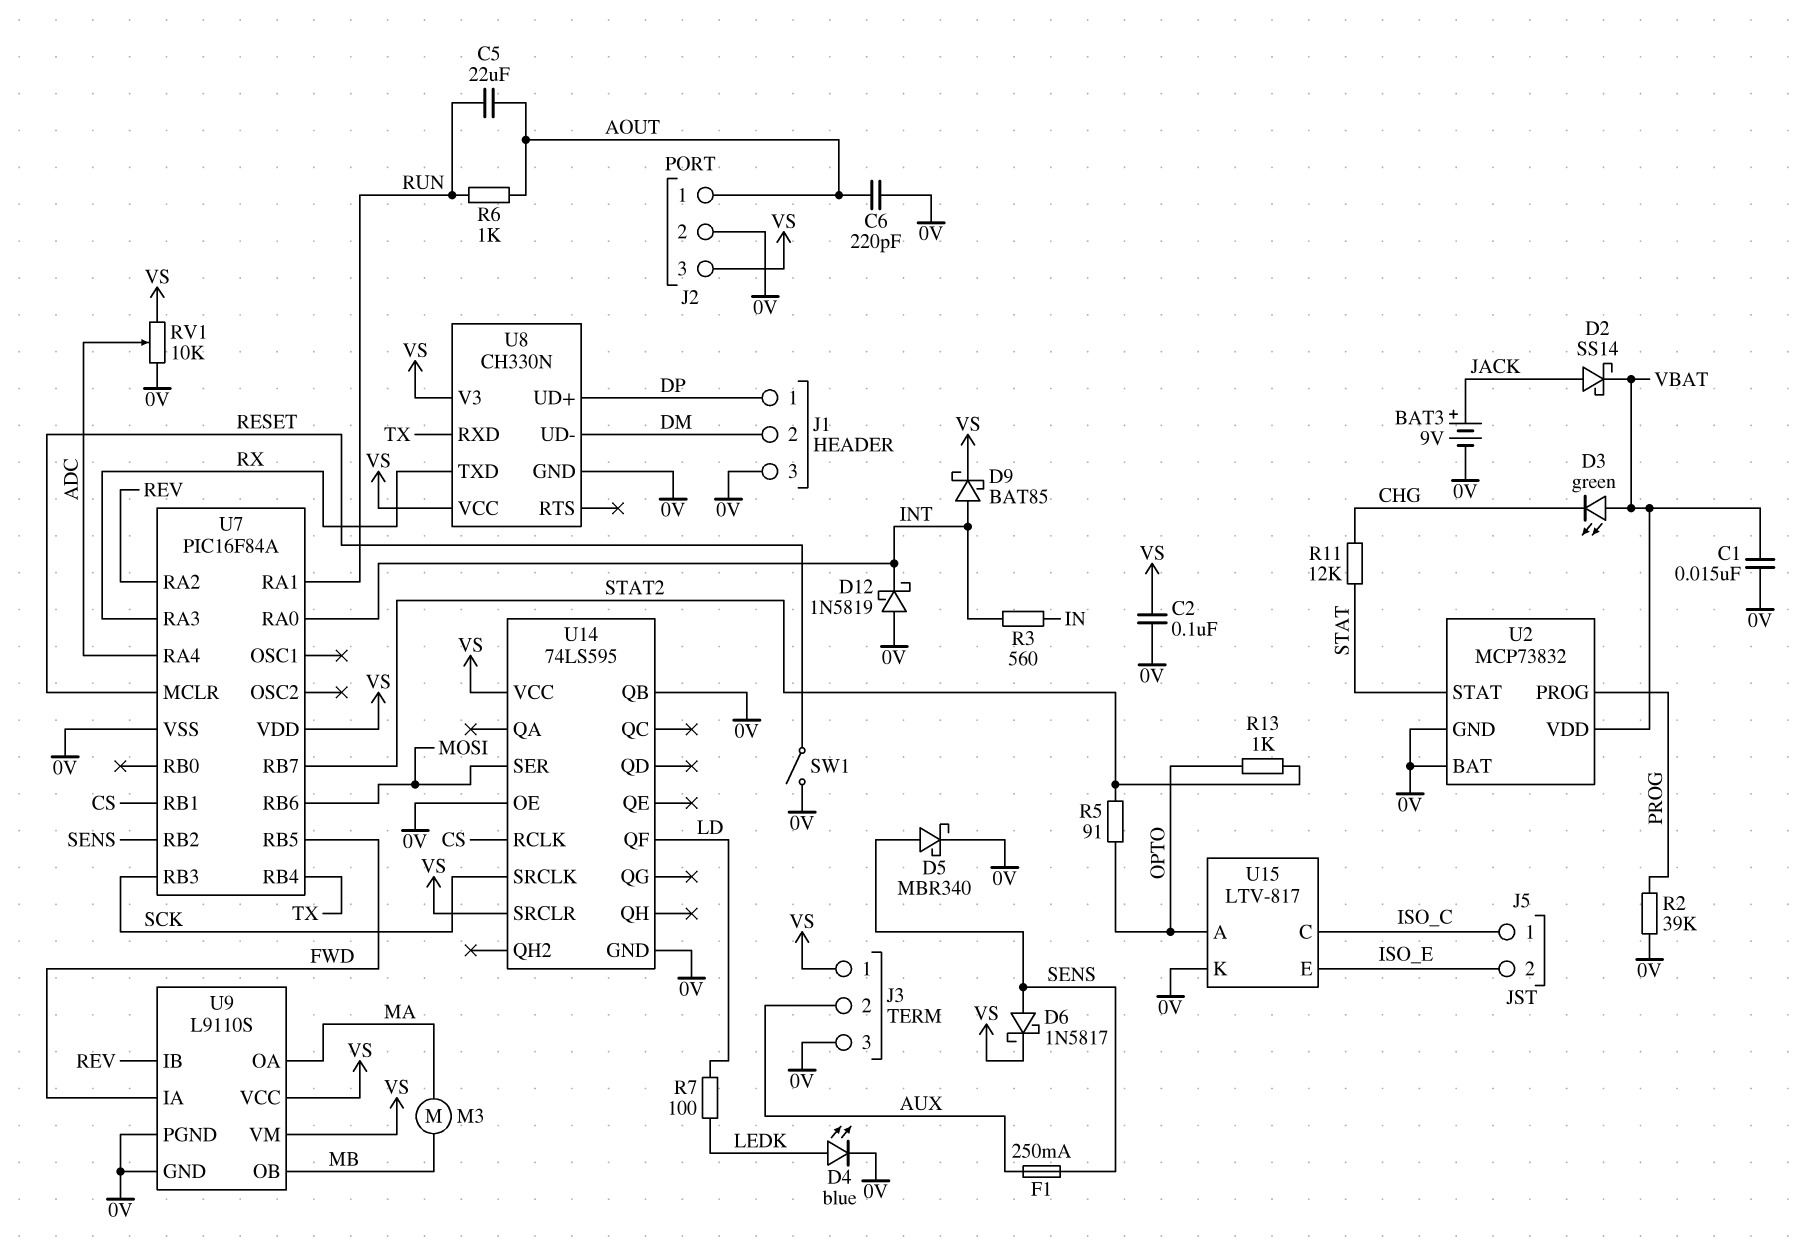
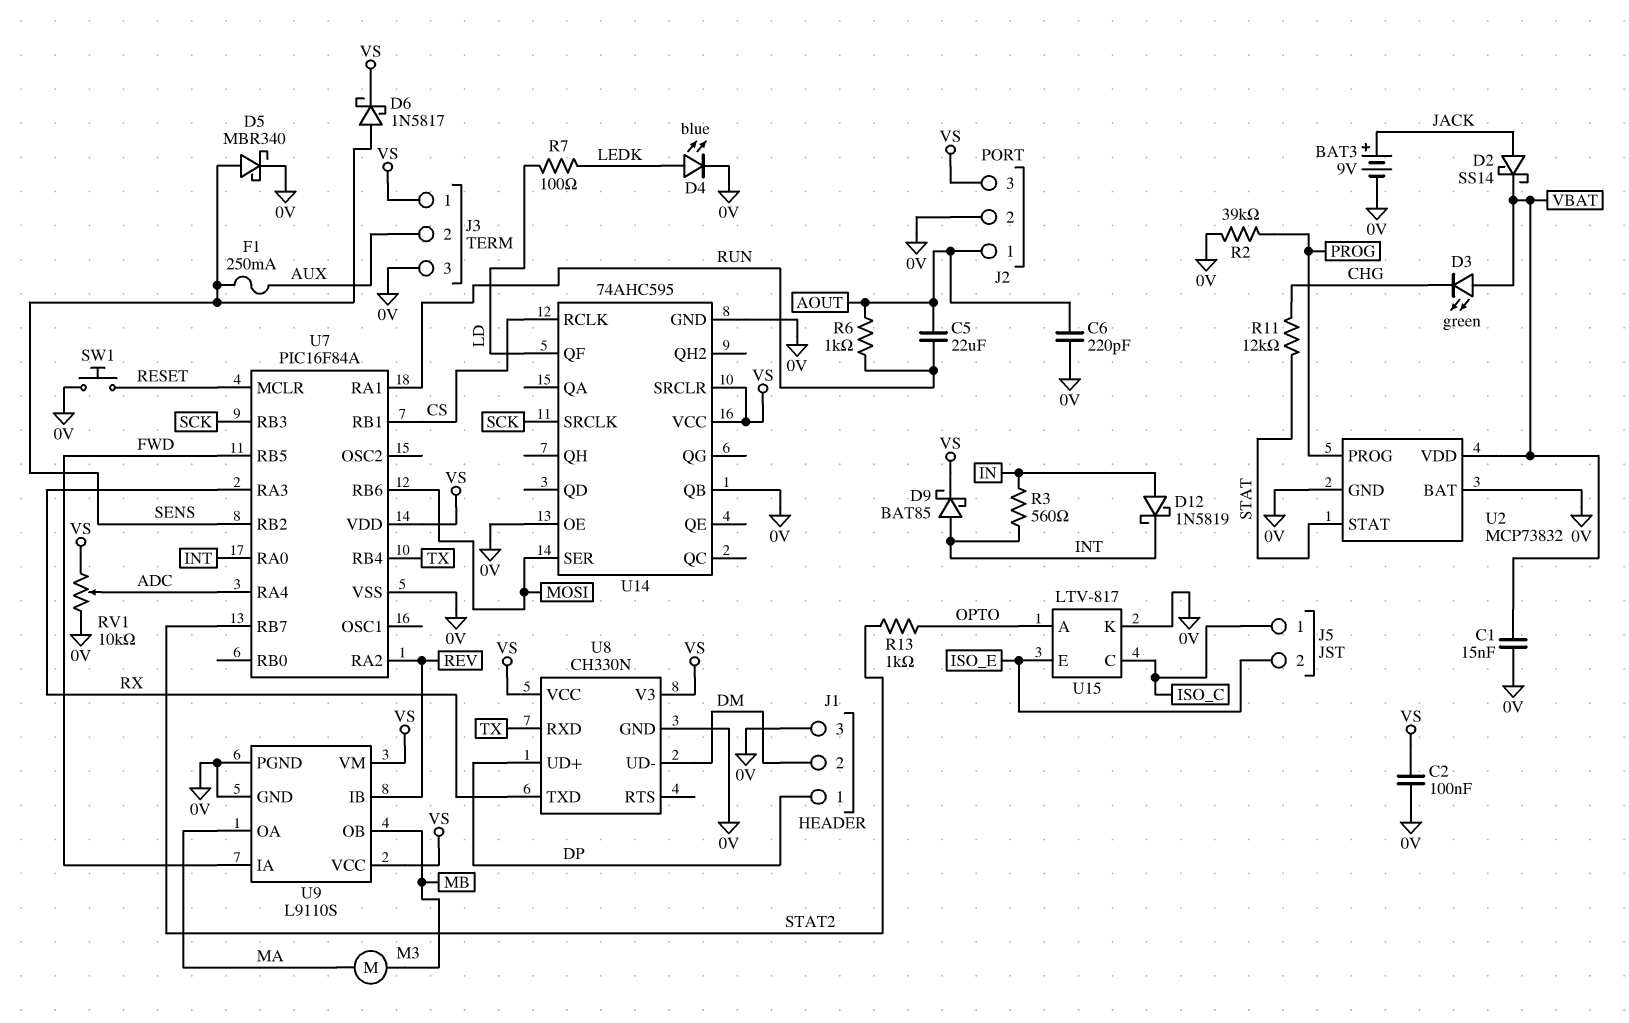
D12: schottky 1N5819 (A 0V, K INT) -> schottky 1N5819 (A IN, K INT)
R5: 91 (OPTO, STAT2) -> none
SW1: switch (0V, RESET) -> button (0V, RESET)
U14: 74LS595 -> 74AHC595

